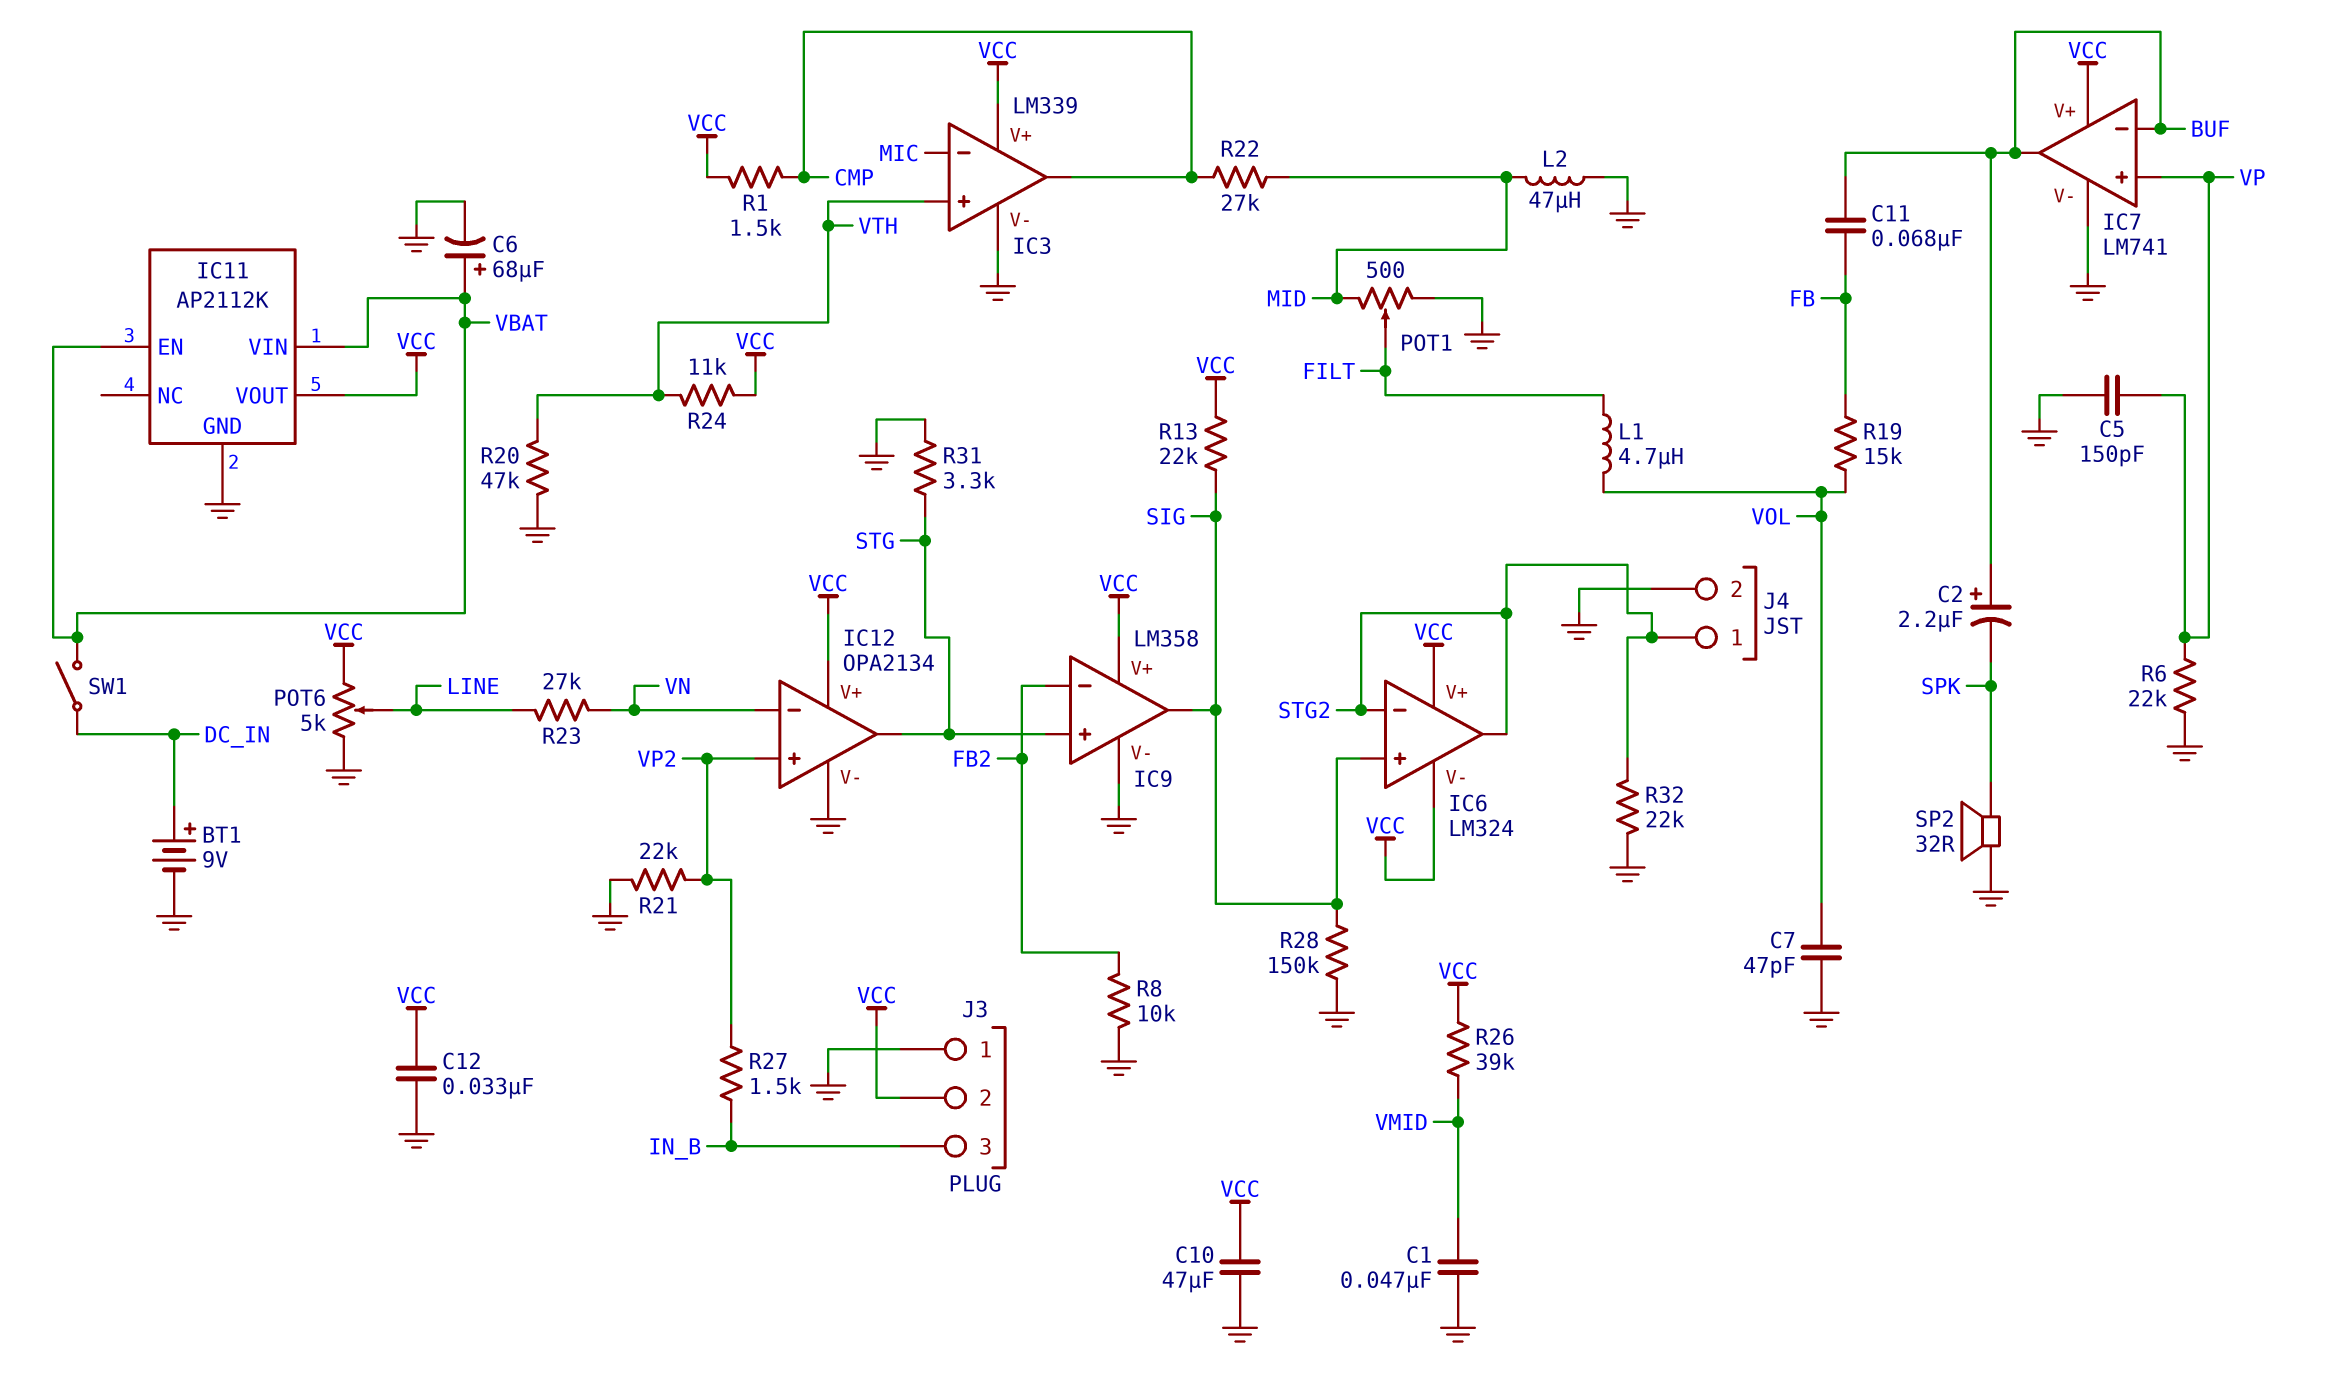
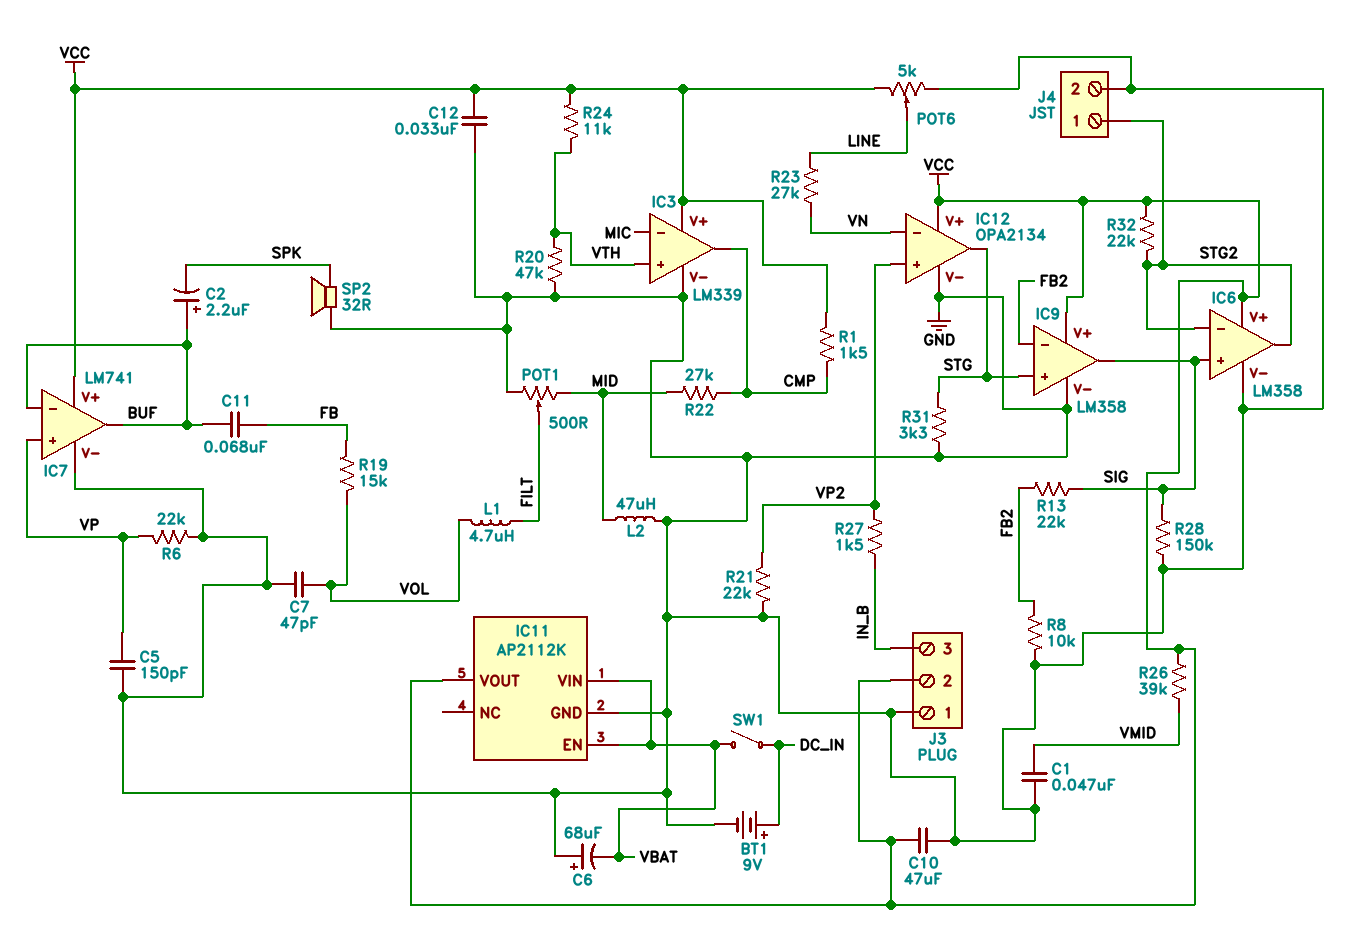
C6: 68uF (plus VBAT, minus GND) -> 68uF (plus GND, minus VBAT)
IC6: LM324 -> LM358
IC6 pin V-: VCC -> GND
R13: 22k (SIG, VCC) -> 22k (FB2, SIG)
R32: 22k (GND, STG2) -> 22k (STG2, VCC)

